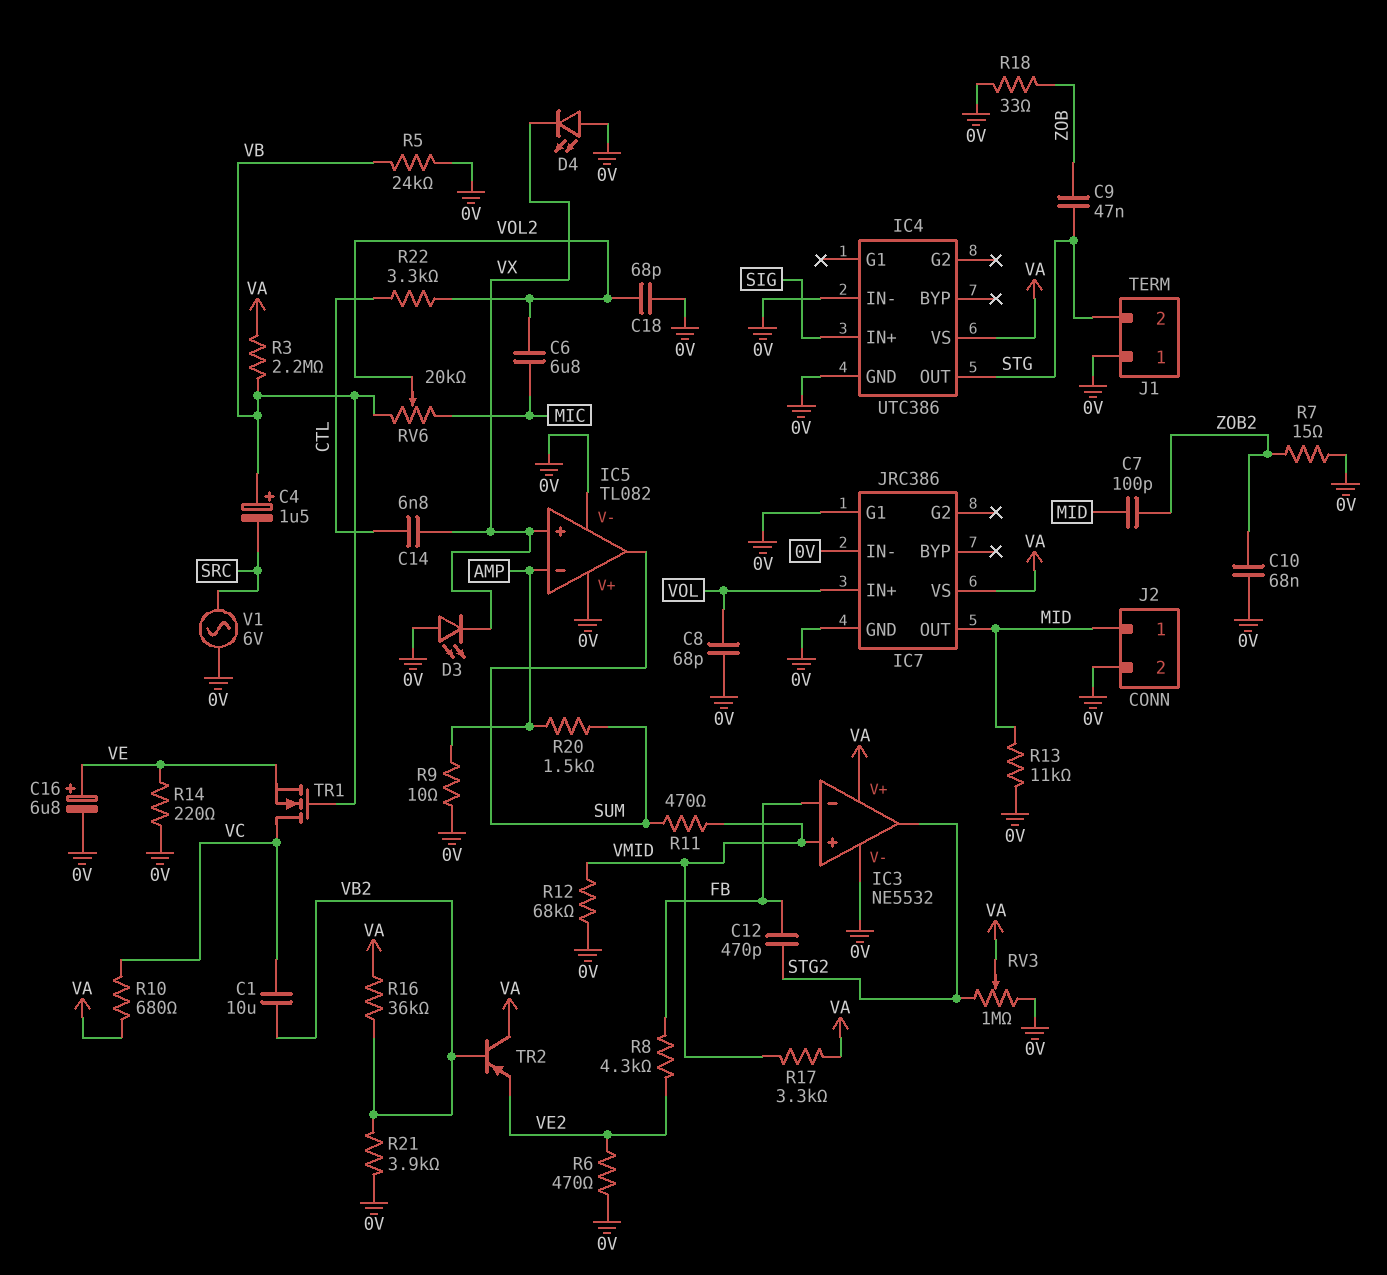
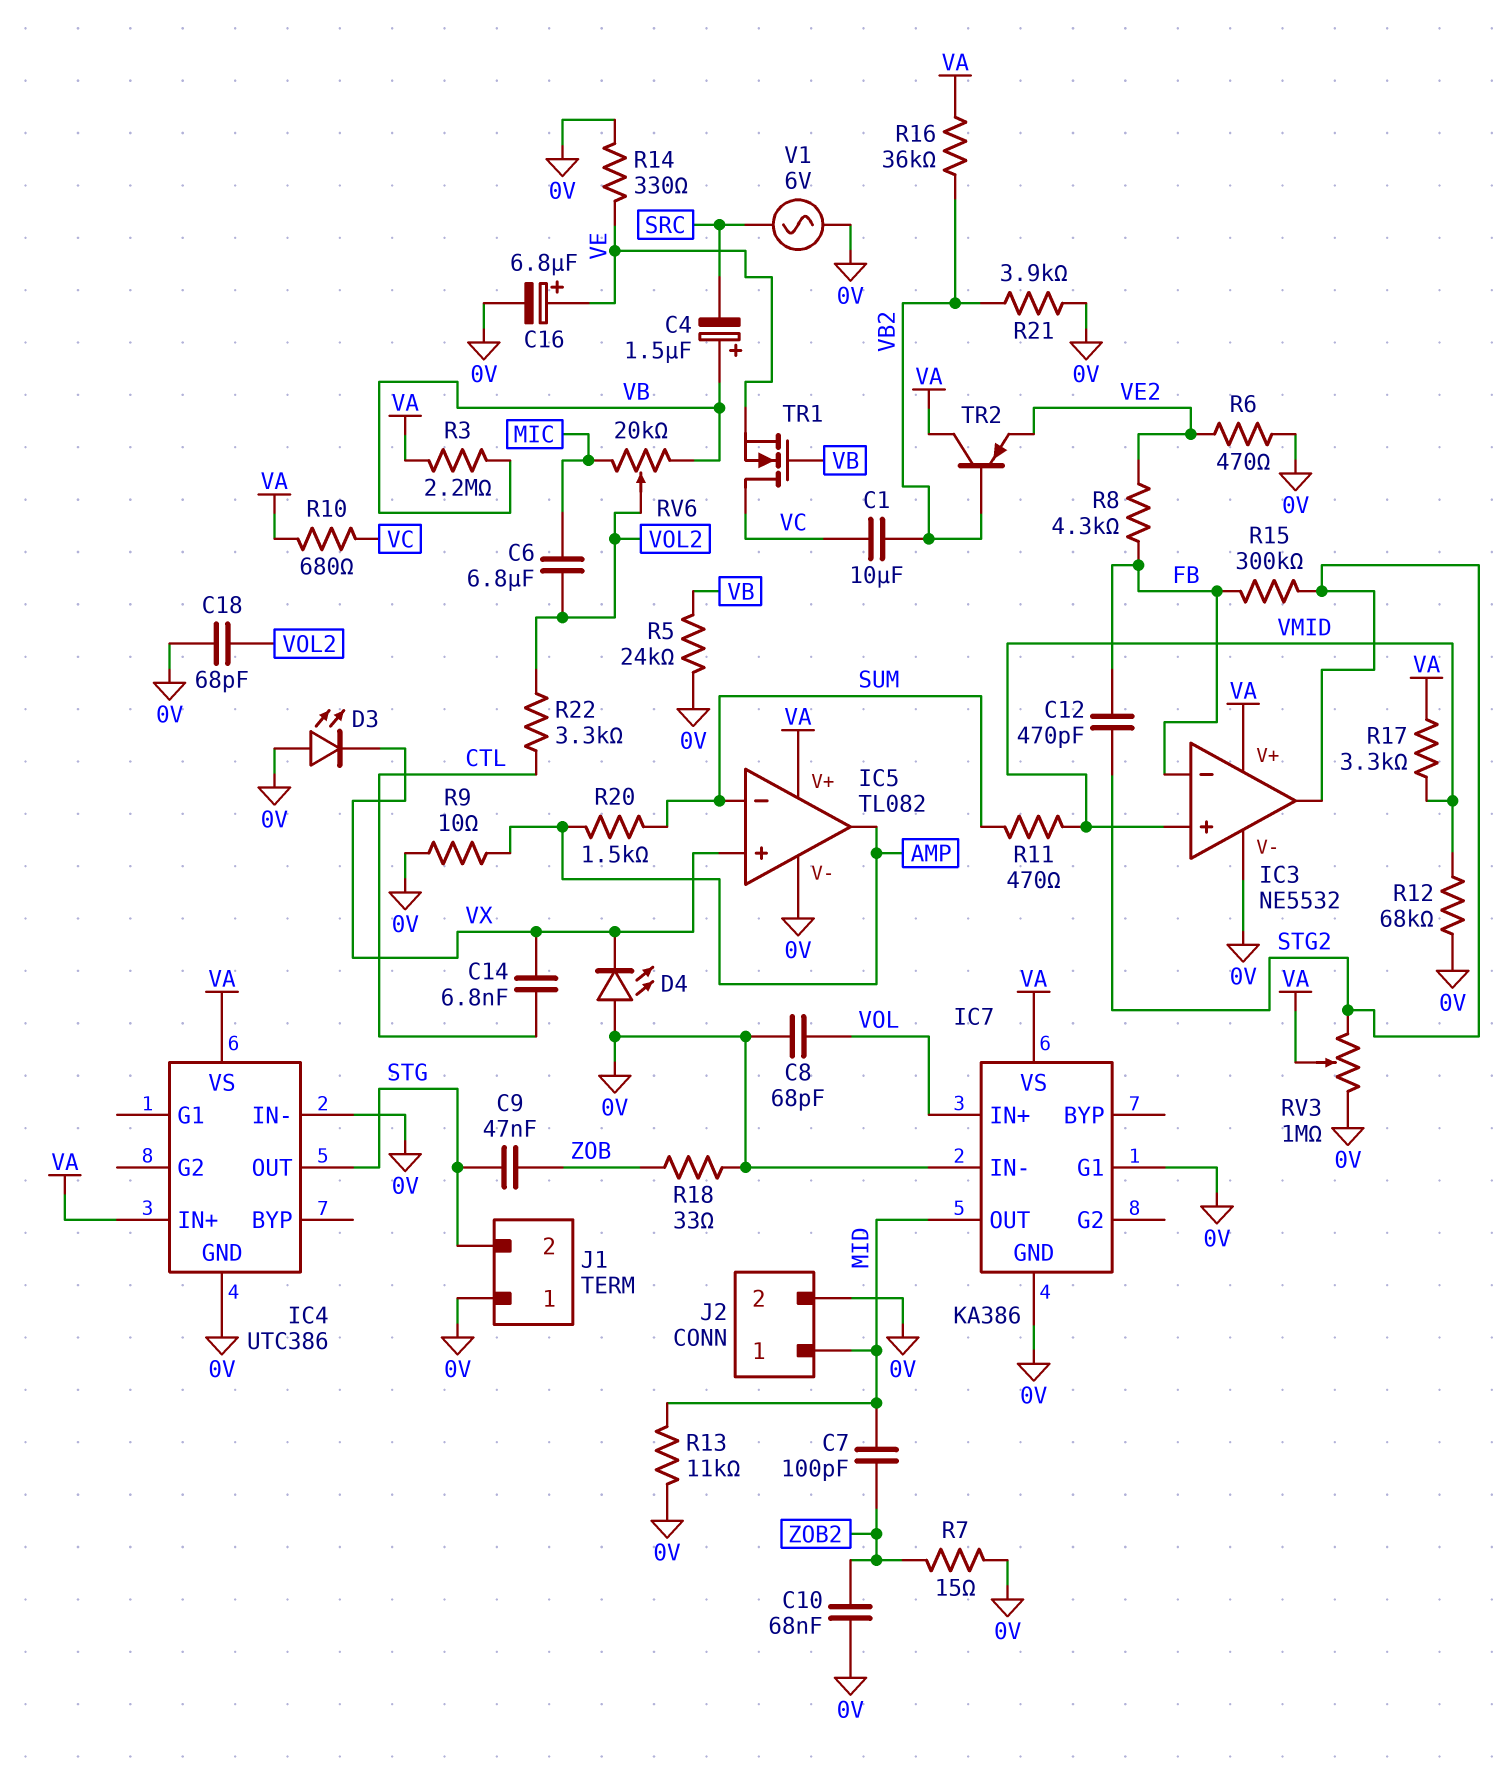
IC4 pin IN+: SIG -> VA
IC5 pin V+: 0V -> VA
IC5 pin in-: AMP -> SUM
IC5 pin out: SUM -> AMP
IC7: JRC386 -> KA386
R14: 220 (0V, VE) -> 330 (0V, VE)
R15: none -> 300k (FB, STG2)

